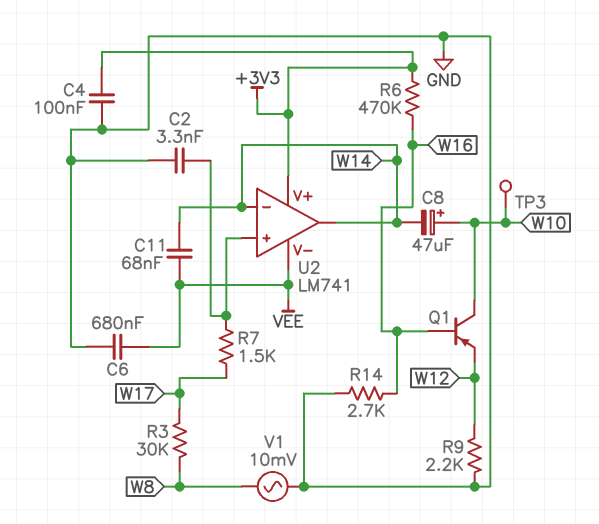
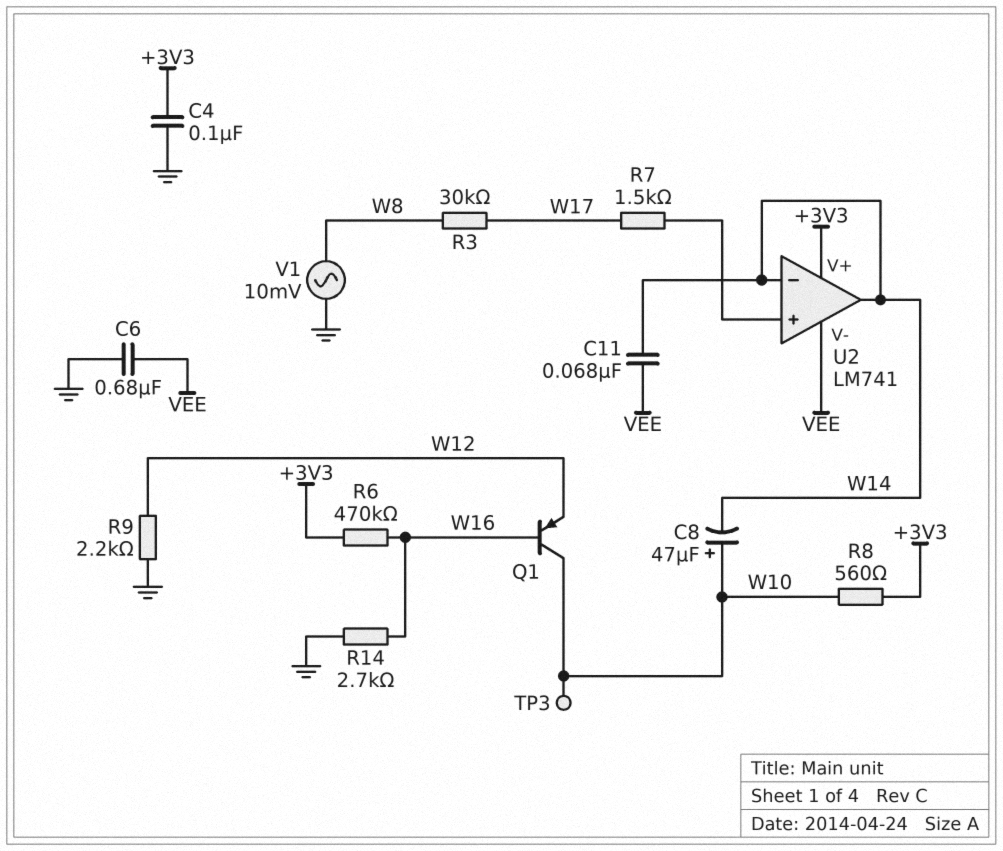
C2: 3.3nF (GND, U2/in+) -> none
R8: none -> 560 (+3V3, W10)

